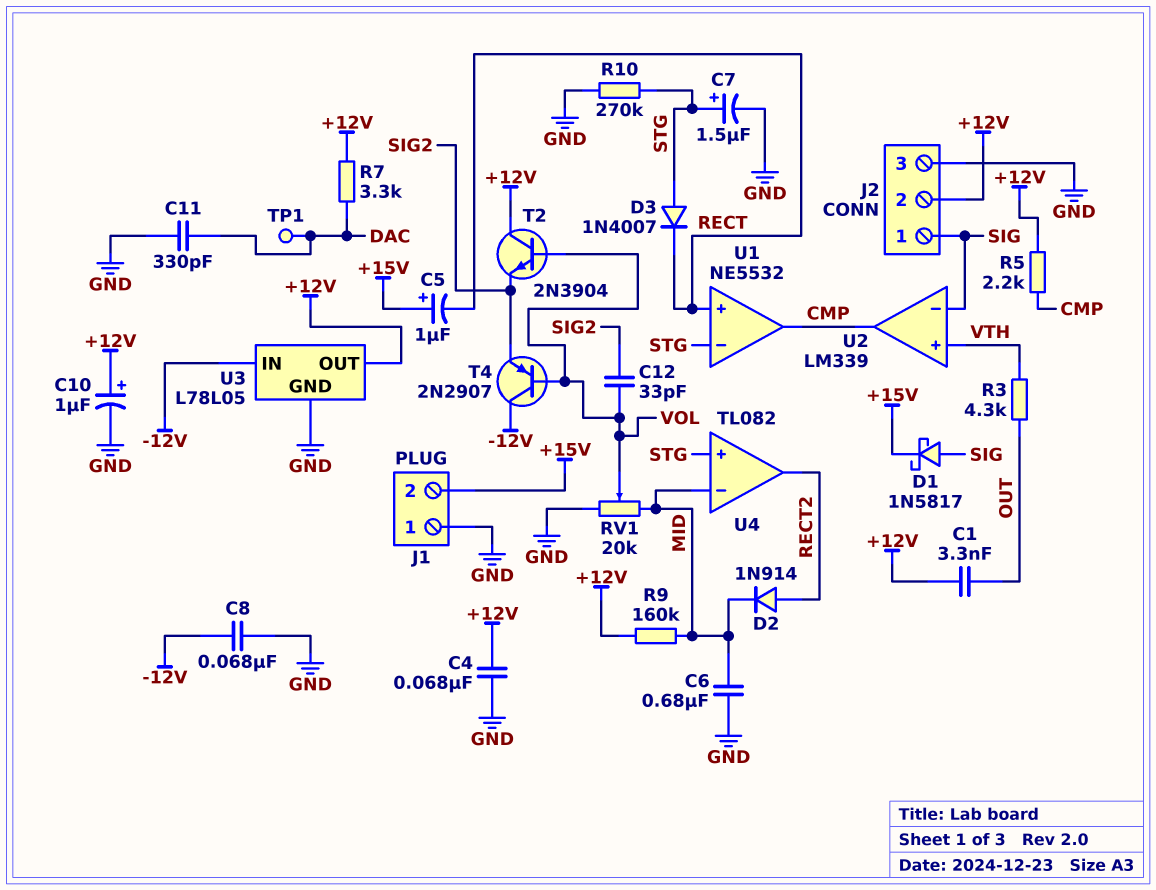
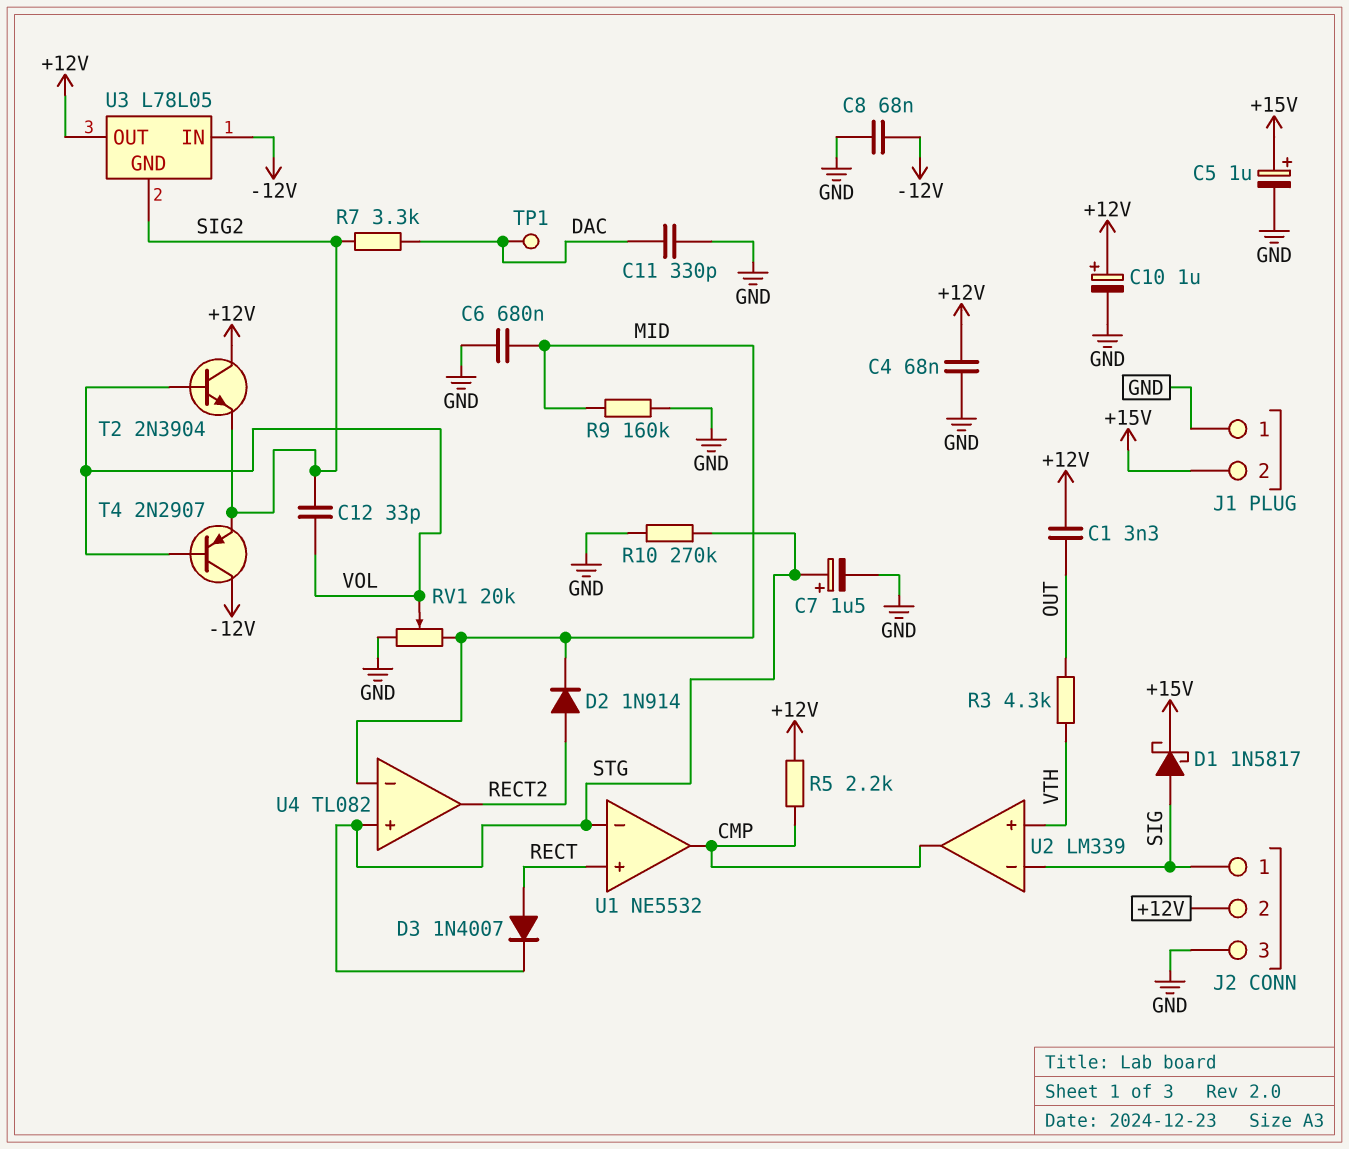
C5: 1uF (plus +15V, minus RECT) -> 1uF (plus +15V, minus GND)
D3: diode 1N4007 (A STG, K RECT) -> diode 1N4007 (A RECT, K STG)
R7: 3.3k (+12V, DAC) -> 3.3k (DAC, SIG2)
R9: 160k (+12V, MID) -> 160k (GND, MID)
U3 pin GND: GND -> SIG2

